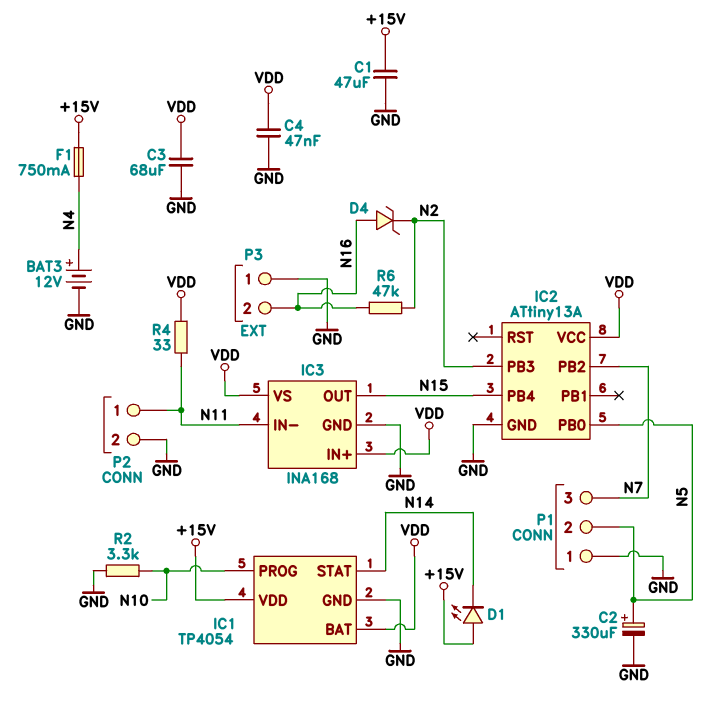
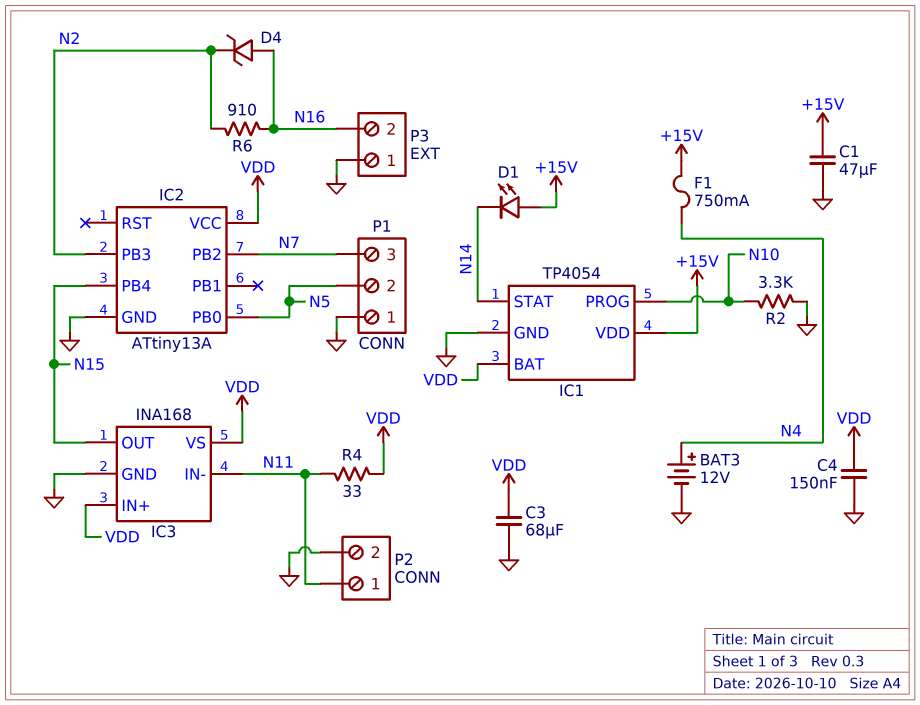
C2: 330uF (plus N5, minus GND) -> none
C4: 47nF (GND, VDD) -> 150nF (GND, VDD)
R6: 47k (N2, N16) -> 910 (N2, N16)

